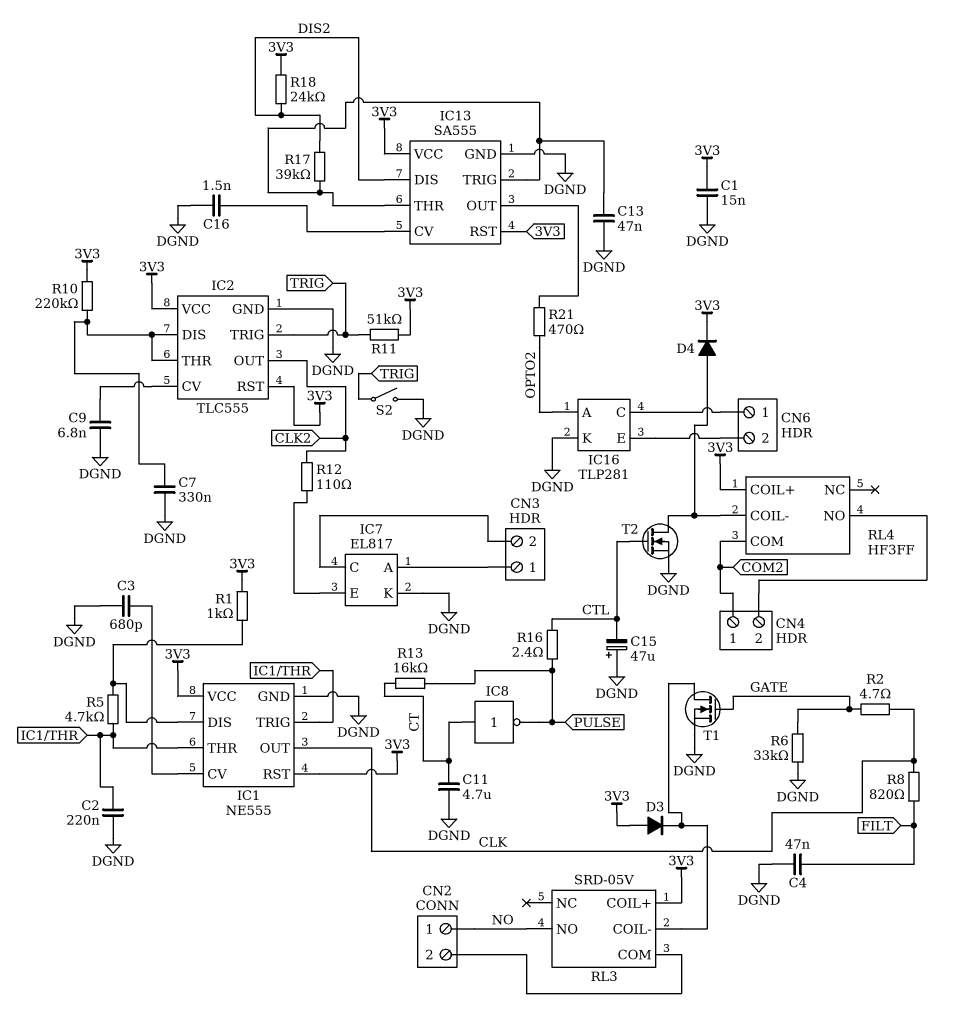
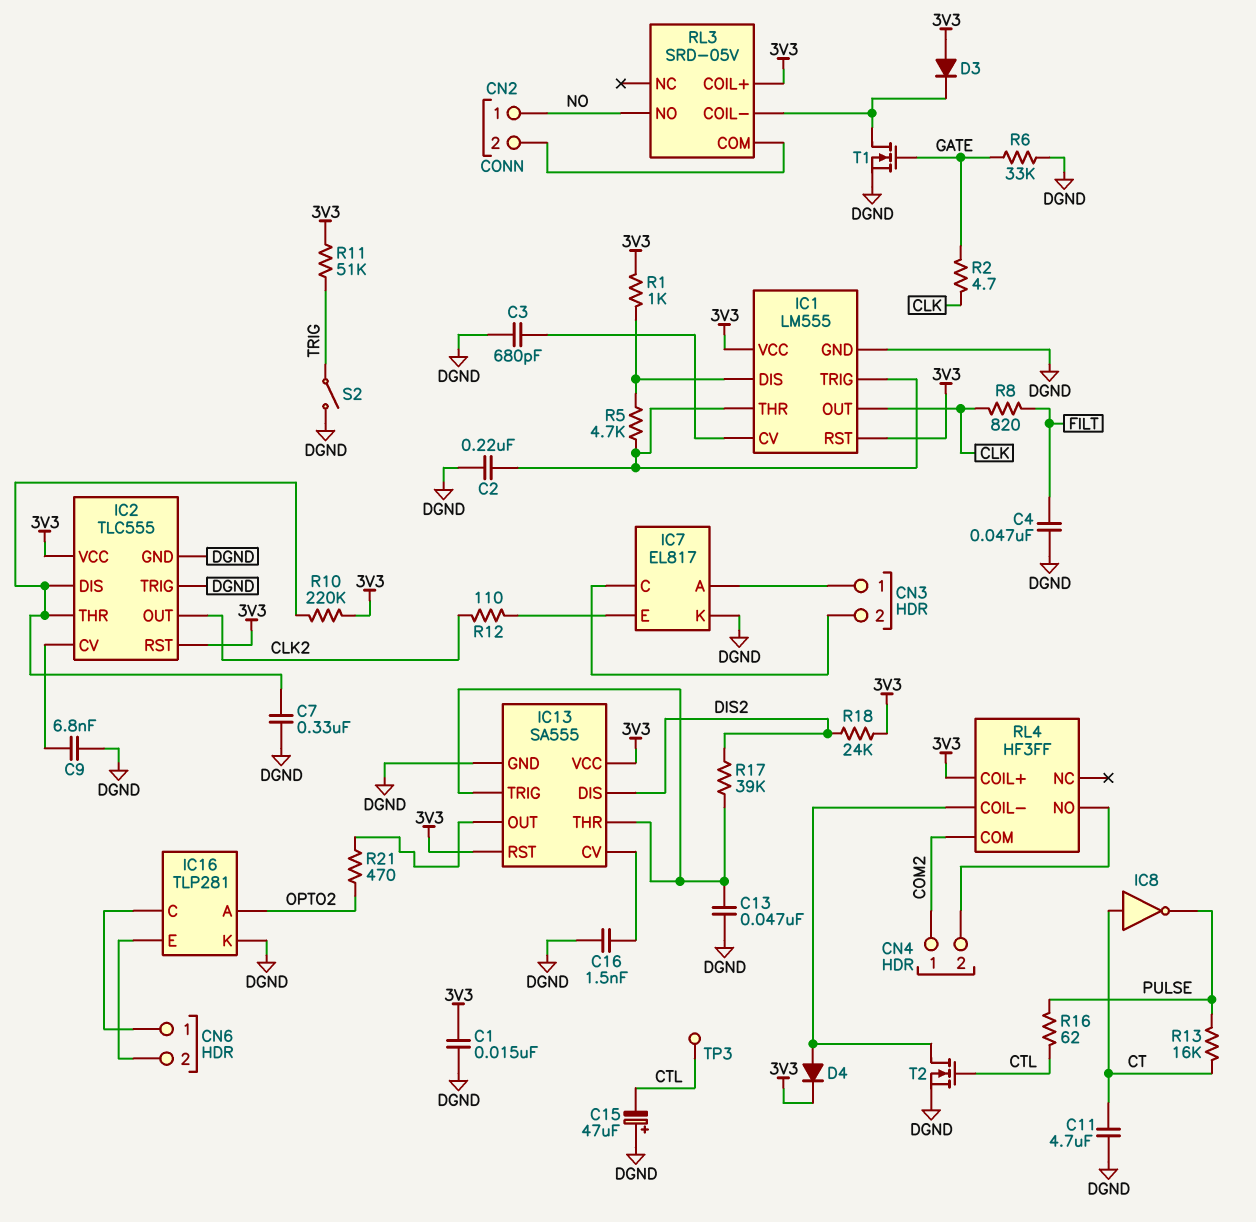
IC1: NE555 -> LM555
IC2 pin TRIG: TRIG -> DGND
R16: 2.4 (CTL, PULSE) -> 62 (CTL, PULSE)
TP3: none -> test point (CTL)

